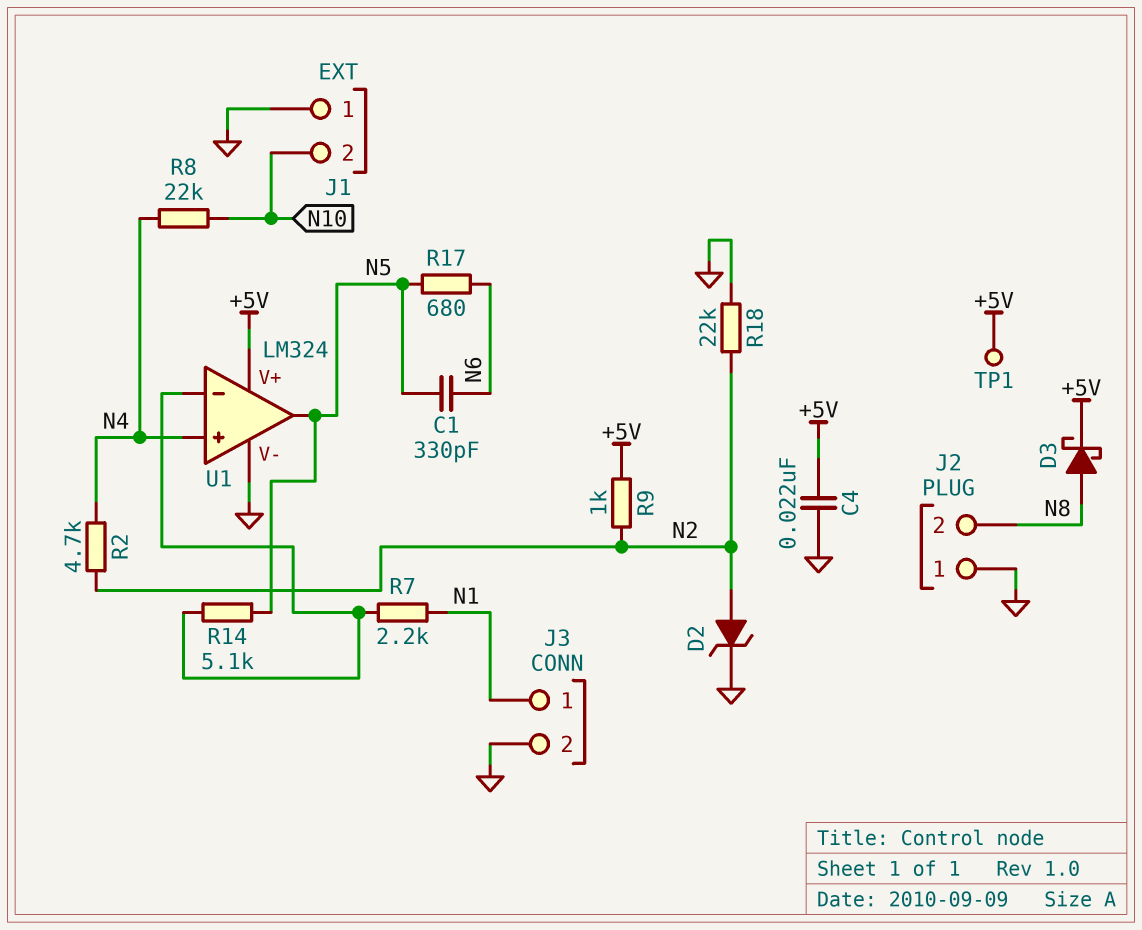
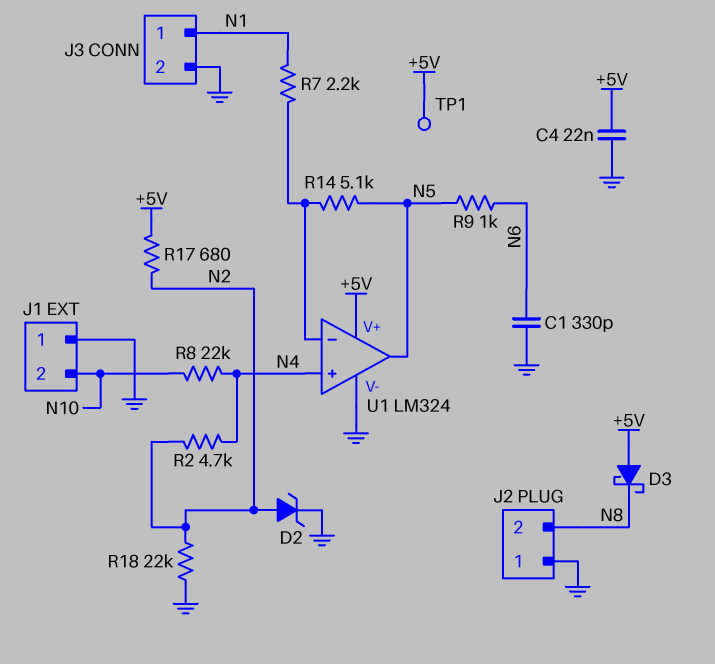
C1: 330pF (N5, N6) -> 330pF (GND, N6)
D3: schottky (A N8, K +5V) -> schottky (A +5V, K N8)
R9: 1k (+5V, N2) -> 1k (N5, N6)
R17: 680 (N5, N6) -> 680 (+5V, N2)

